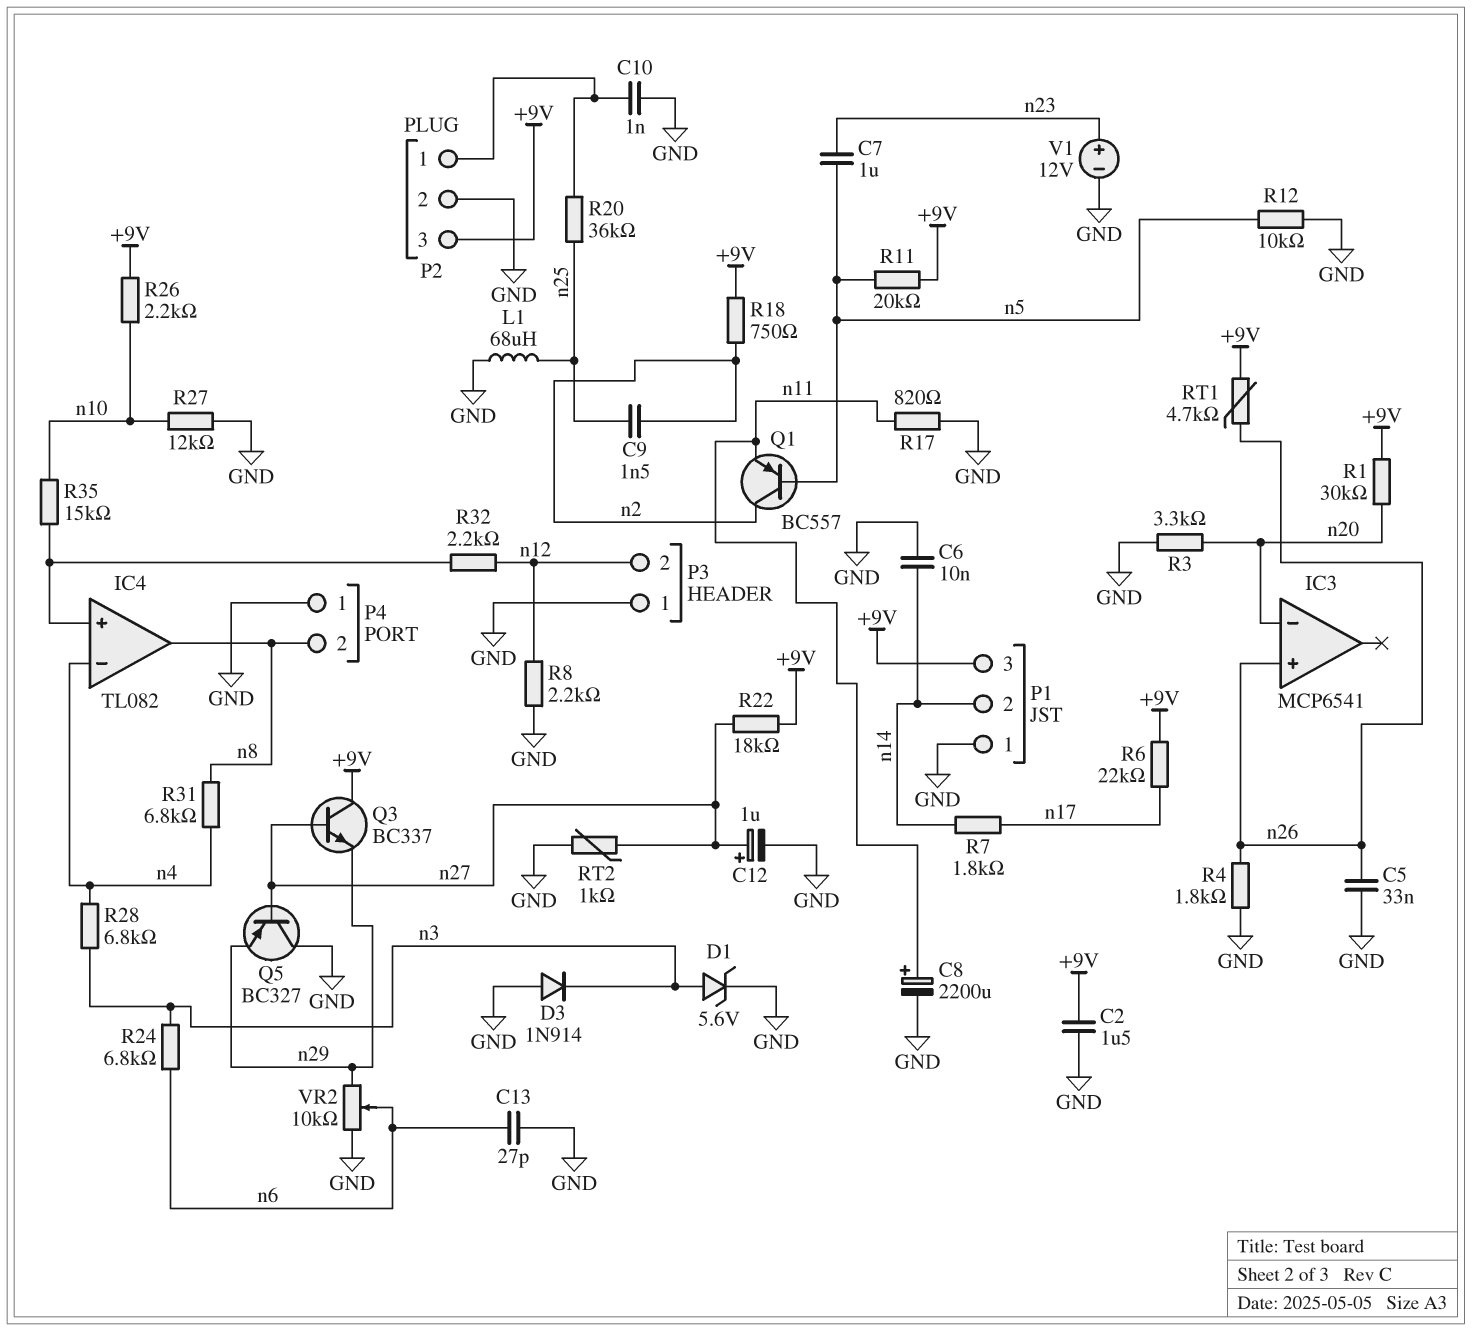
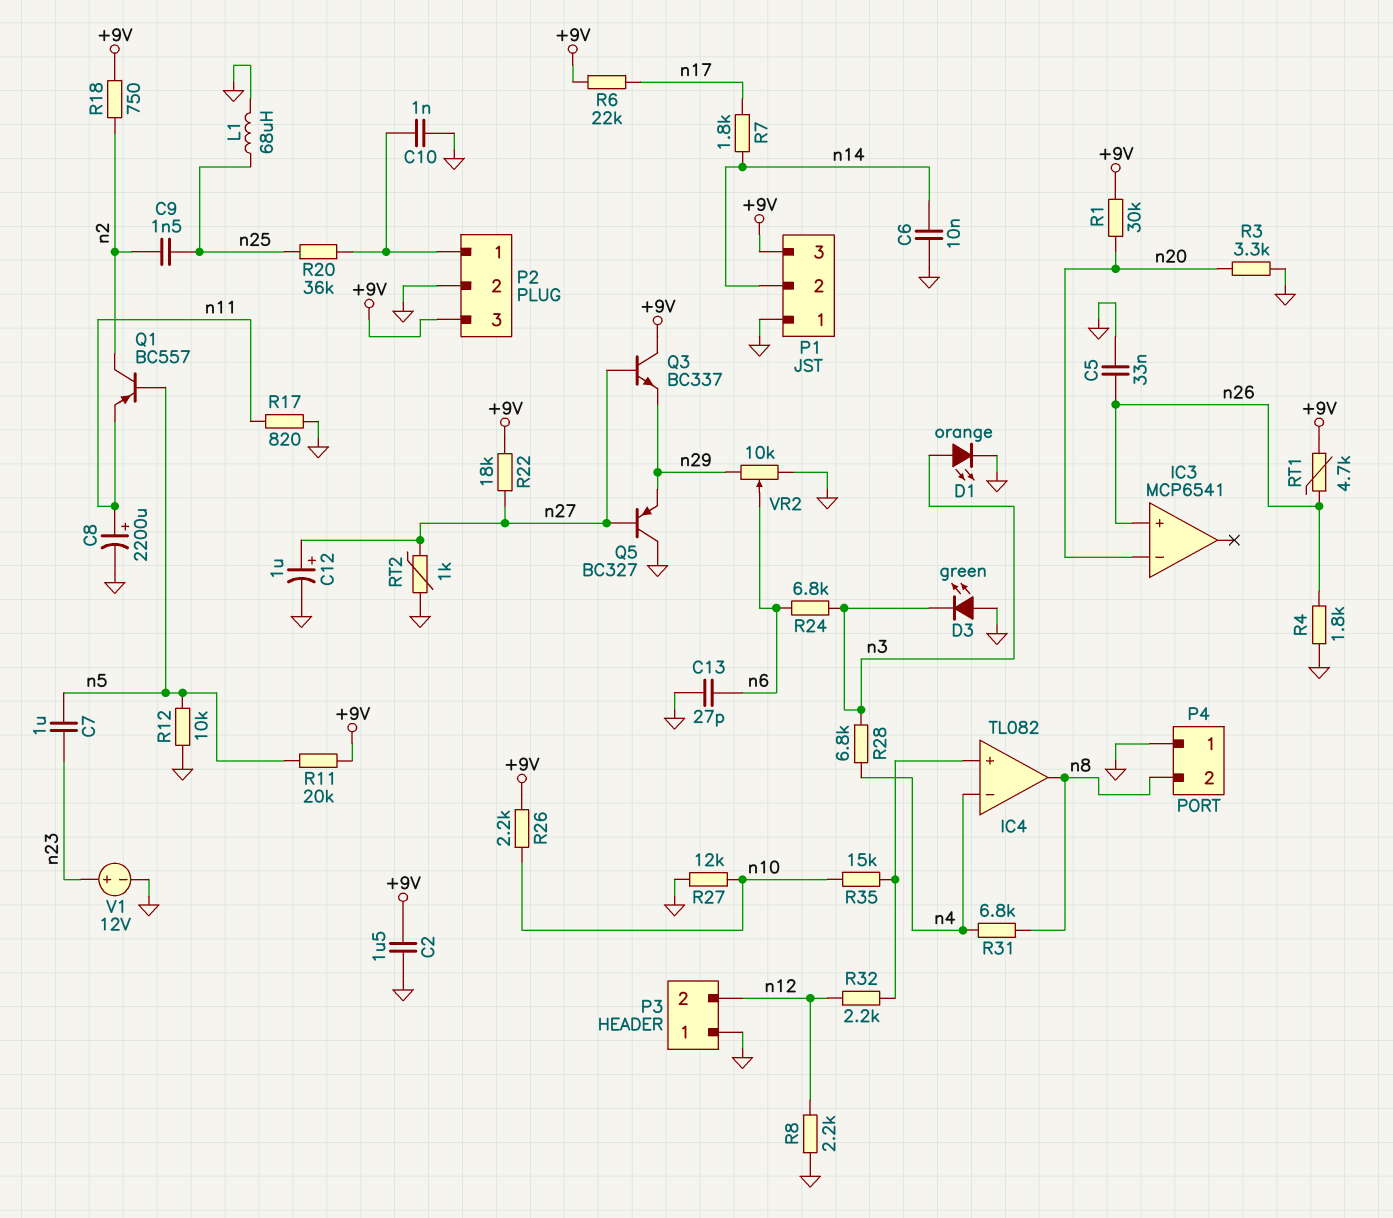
D1: zener 5.6V (A n3, K GND) -> LED orange (A n3, K GND)
D3: diode 1N914 (A GND, K n3) -> LED green (A GND, K n3)

